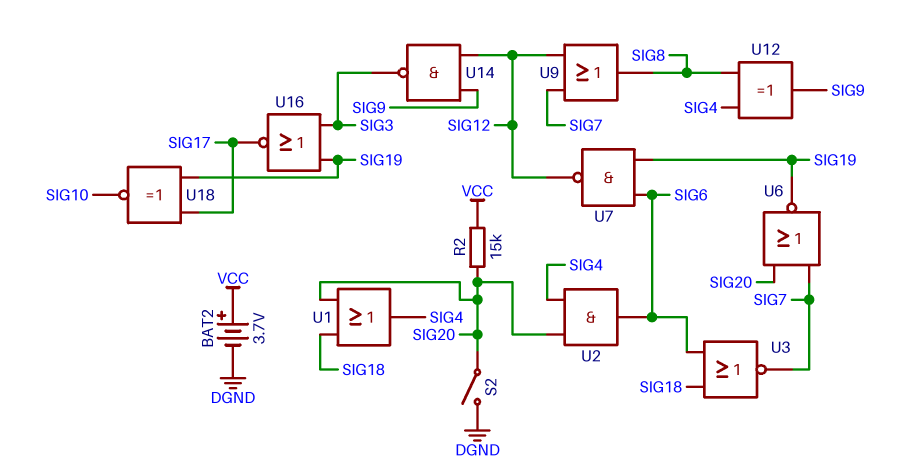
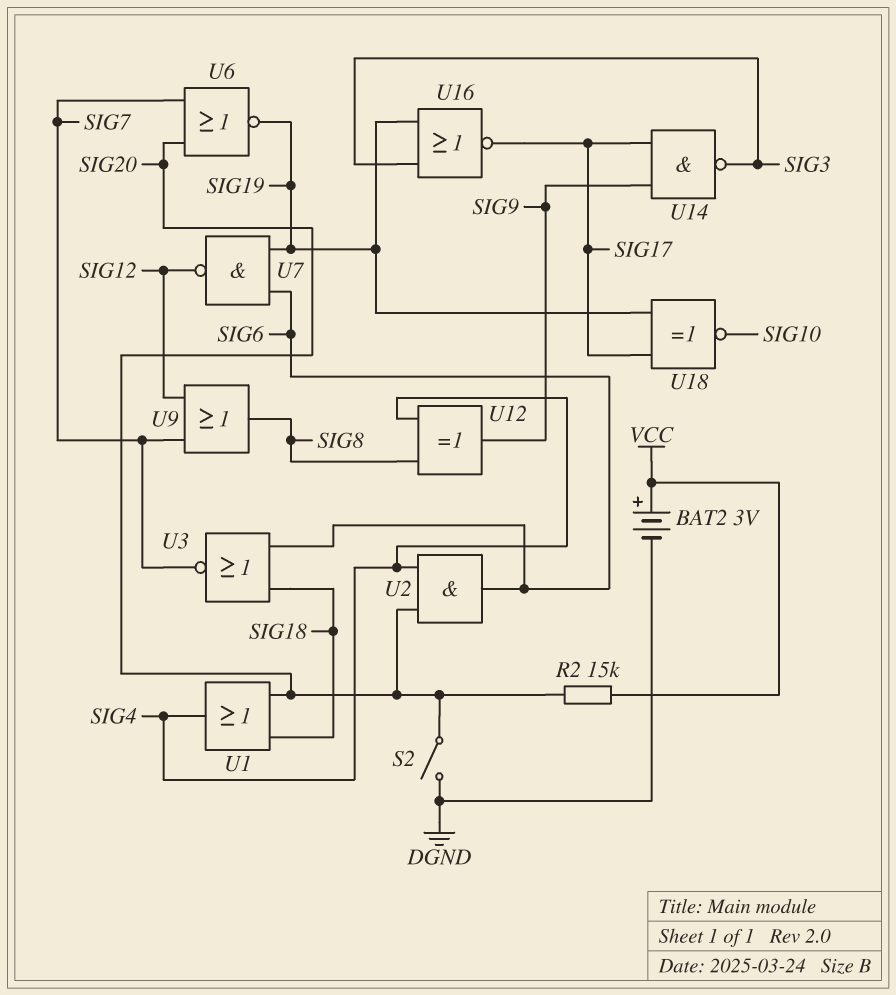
BAT2: 3.7V (plus VCC, minus DGND) -> 3V (plus VCC, minus DGND)
U14: NAND (in SIG9, in SIG12, out SIG3) -> NAND (in SIG9, in SIG17, out SIG3)

